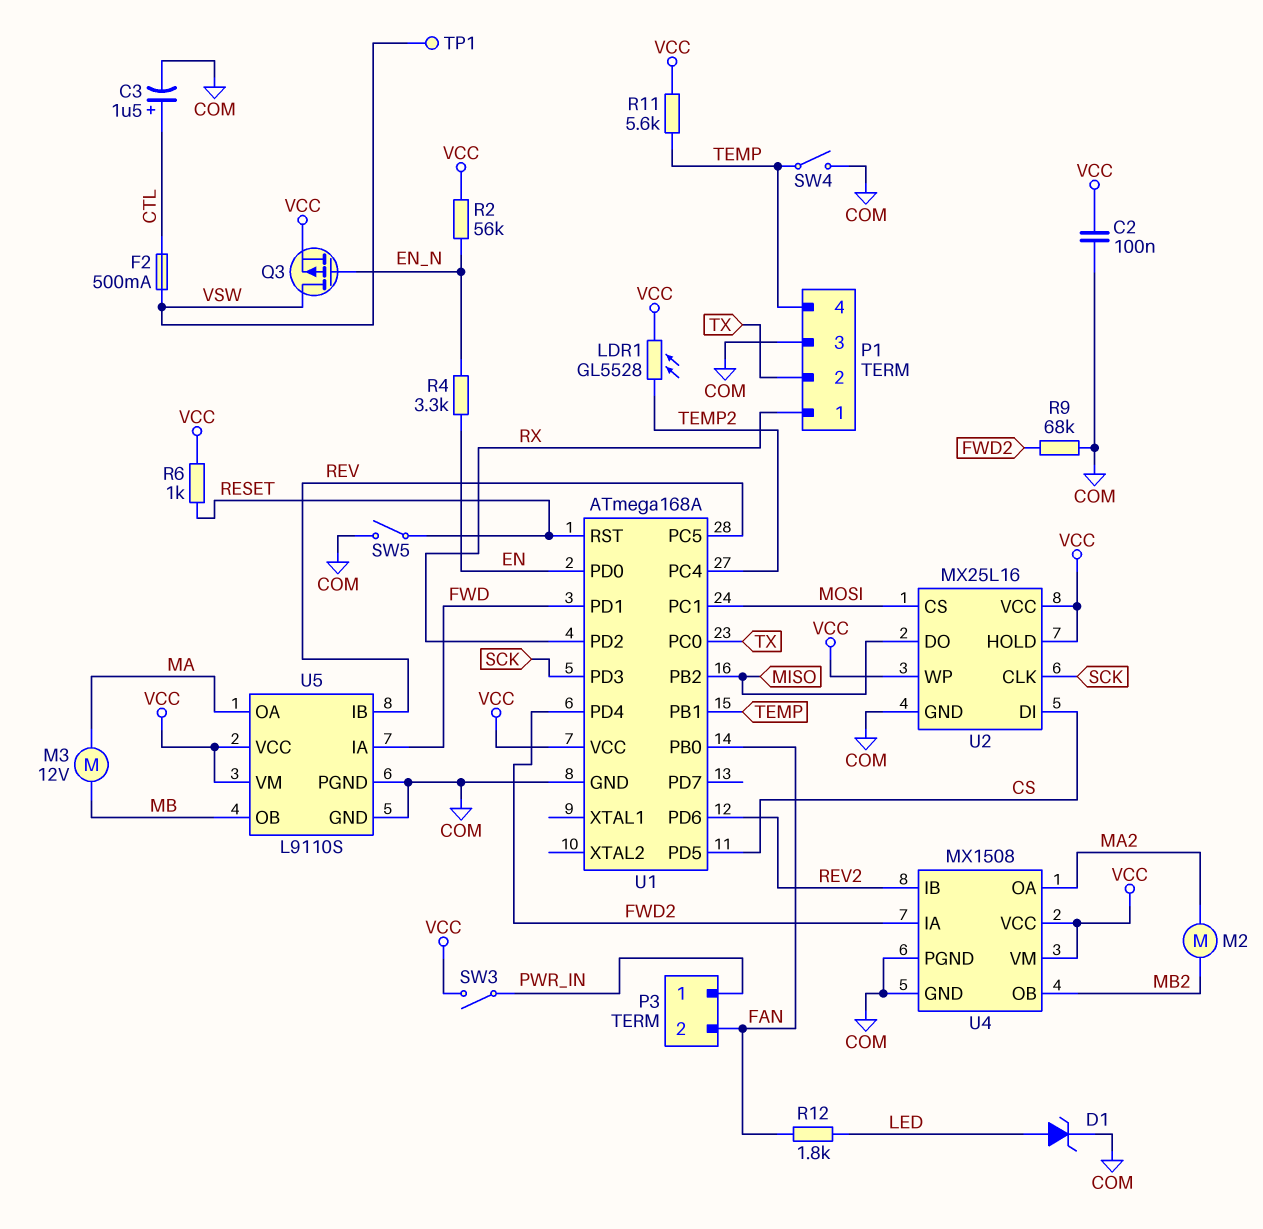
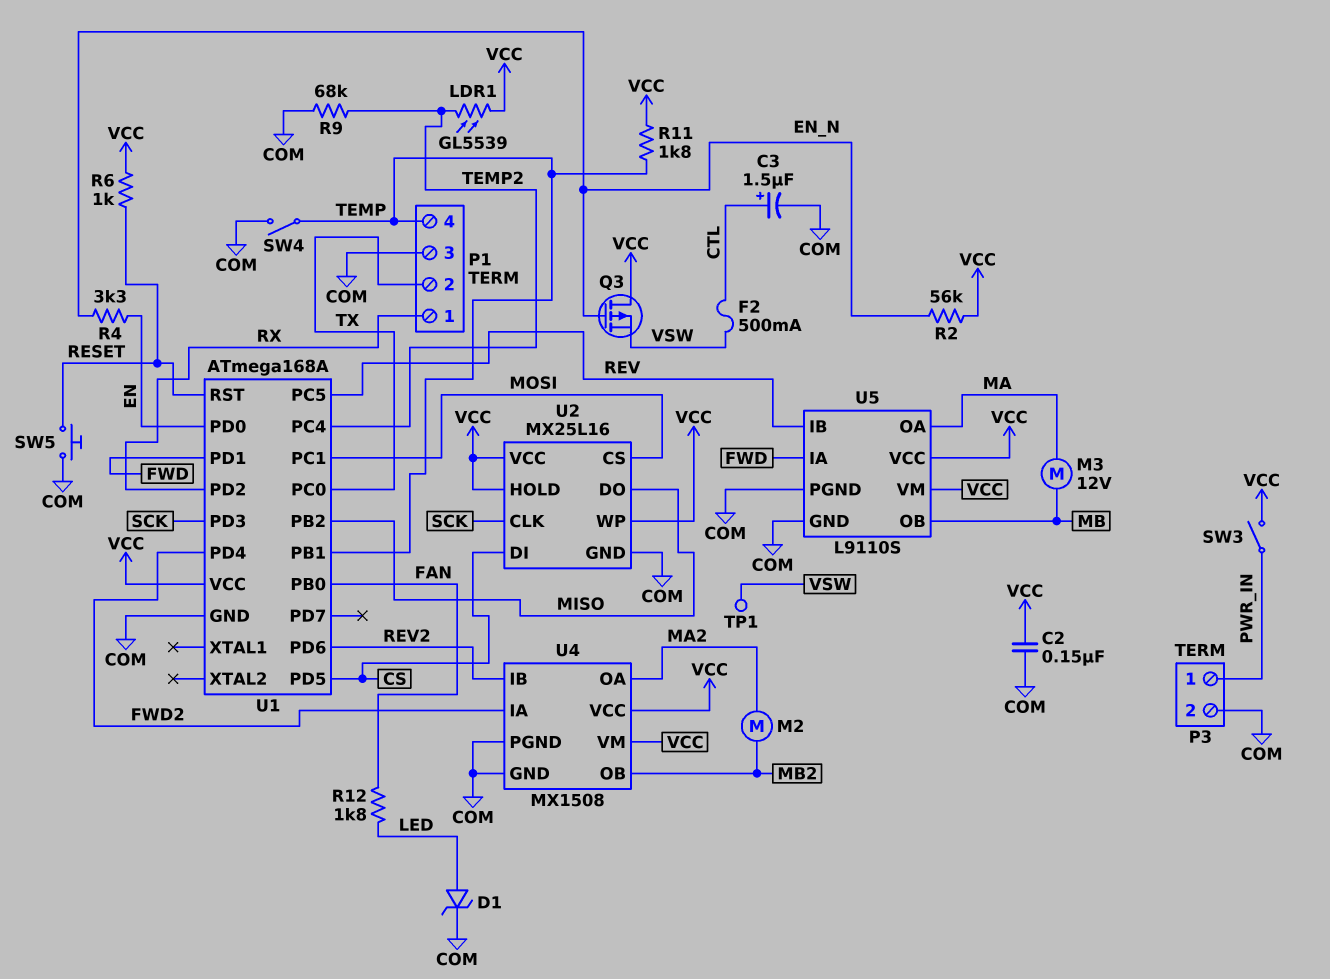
C2: 100nF (COM, VCC) -> 150nF (COM, VCC)
LDR1: GL5528 (TEMP2, VCC) -> GL5539 (TEMP2, VCC)
P3 pin 2: FAN -> COM
Q3: PMOS (G EN_N, D VSW, S VCC) -> PMOS (G EN_N, D VCC, S VSW)
R9: 68k (COM, FWD2) -> 68k (COM, TEMP2)
R11: 5.6k (TEMP, VCC) -> 1.8k (TEMP, VCC)
SW5: switch (COM, RESET) -> button (COM, RESET)

